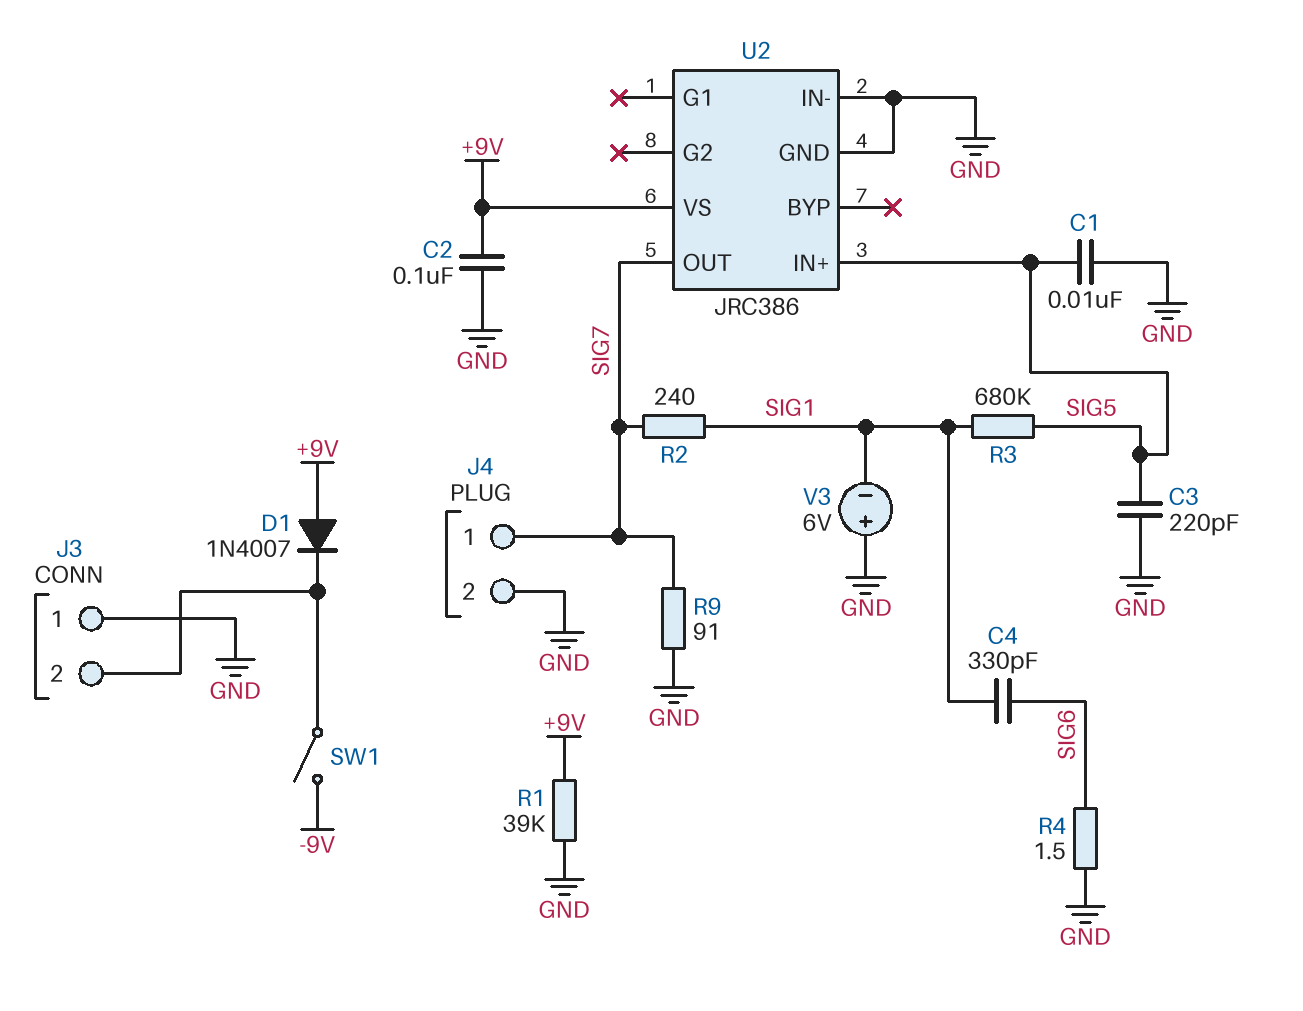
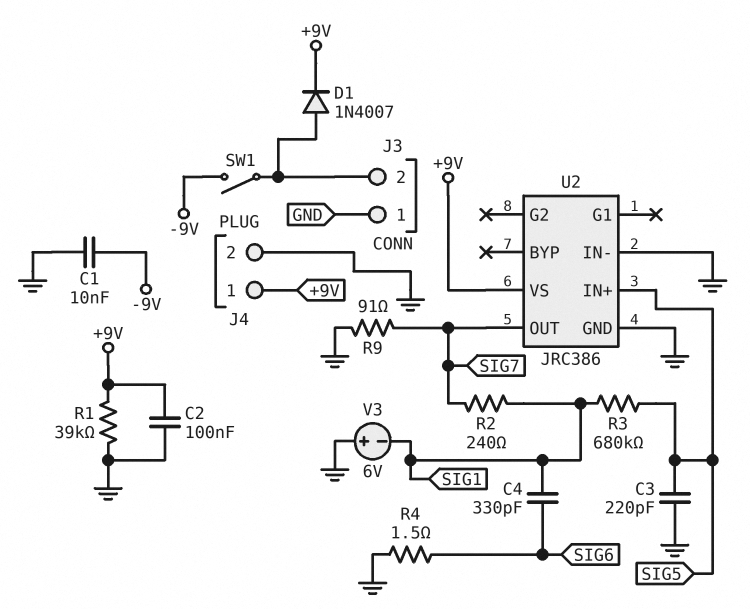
C1: 10nF (GND, SIG5) -> 10nF (-9V, GND)
D1: diode 1N4007 (A +9V, K J3/2) -> diode 1N4007 (A J3/2, K +9V)
J4 pin 1: SIG7 -> +9V

